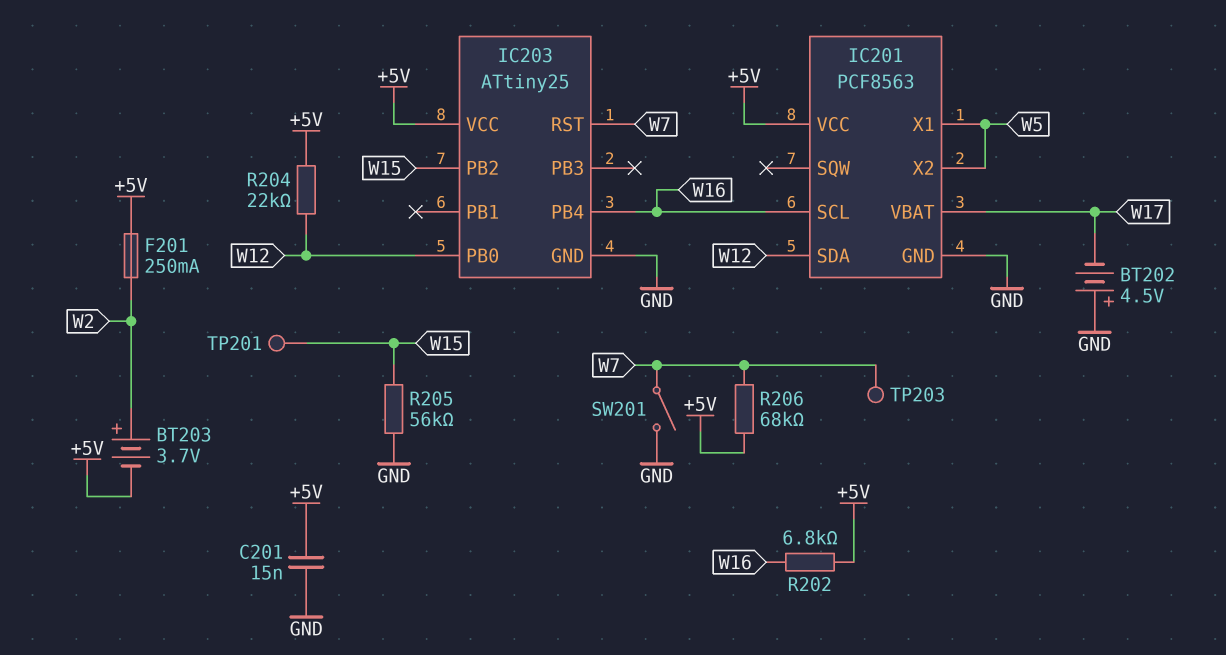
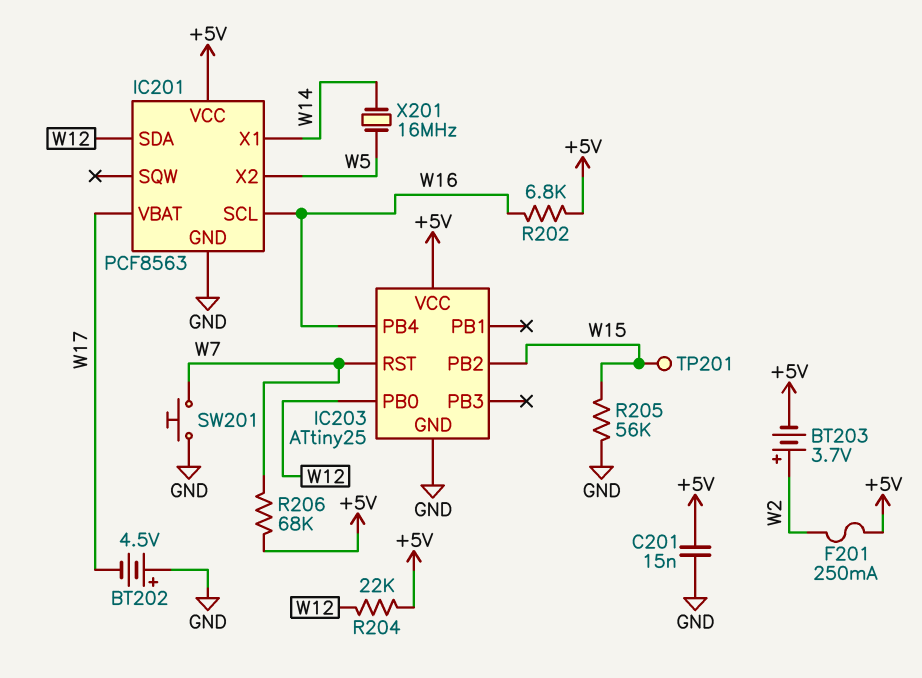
IC201 pin X1: W5 -> W14
SW201: switch (GND, W7) -> button (GND, W7)
TP203: test point (W7) -> none
X201: none -> 16MHz (W5, W14)

